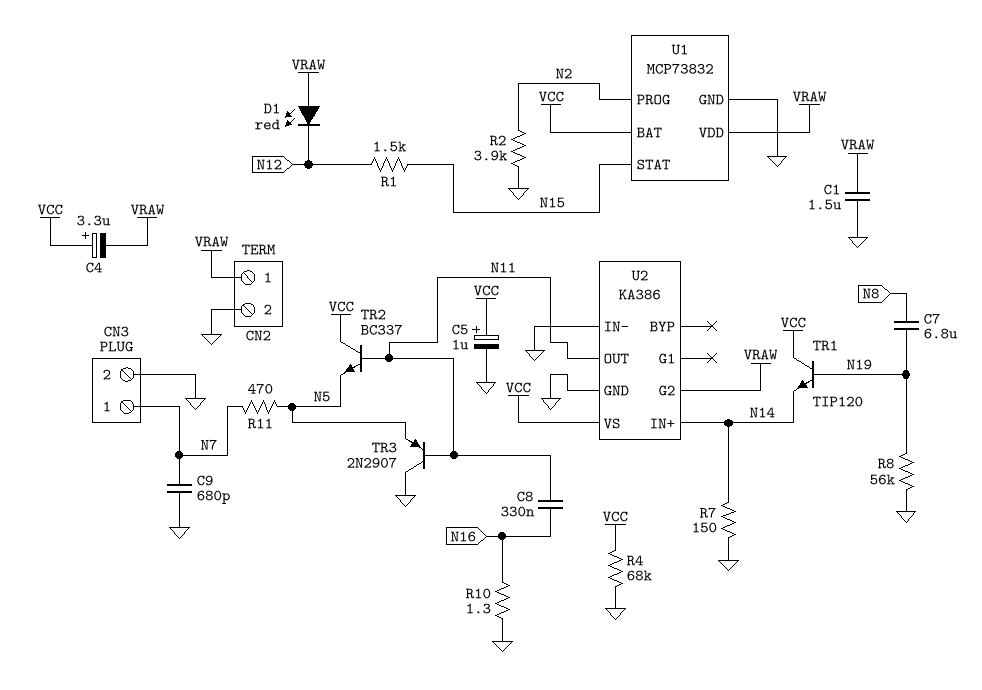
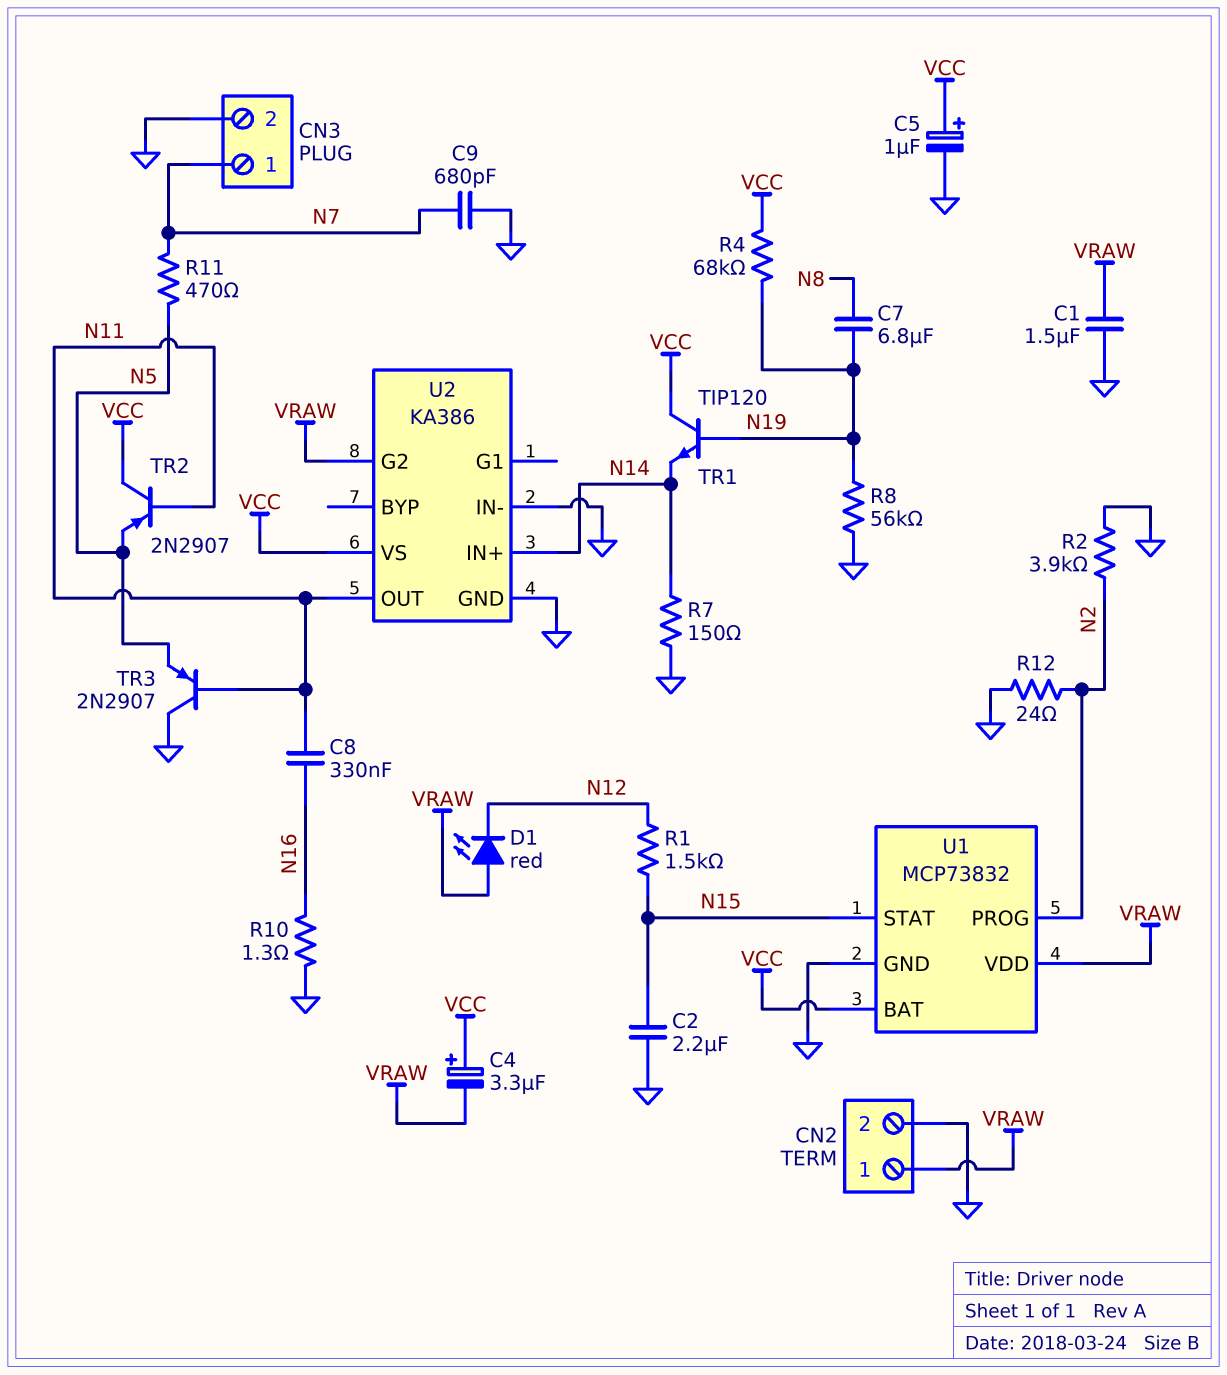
C2: none -> 2.2uF (GND, N15)
R4: 68k (GND, VCC) -> 68k (N19, VCC)
R12: none -> 24 (GND, N2)
TR2: NPN BC337 (B N11, C VCC, E N5) -> PNP 2N2907 (B N11, C VCC, E N5)

